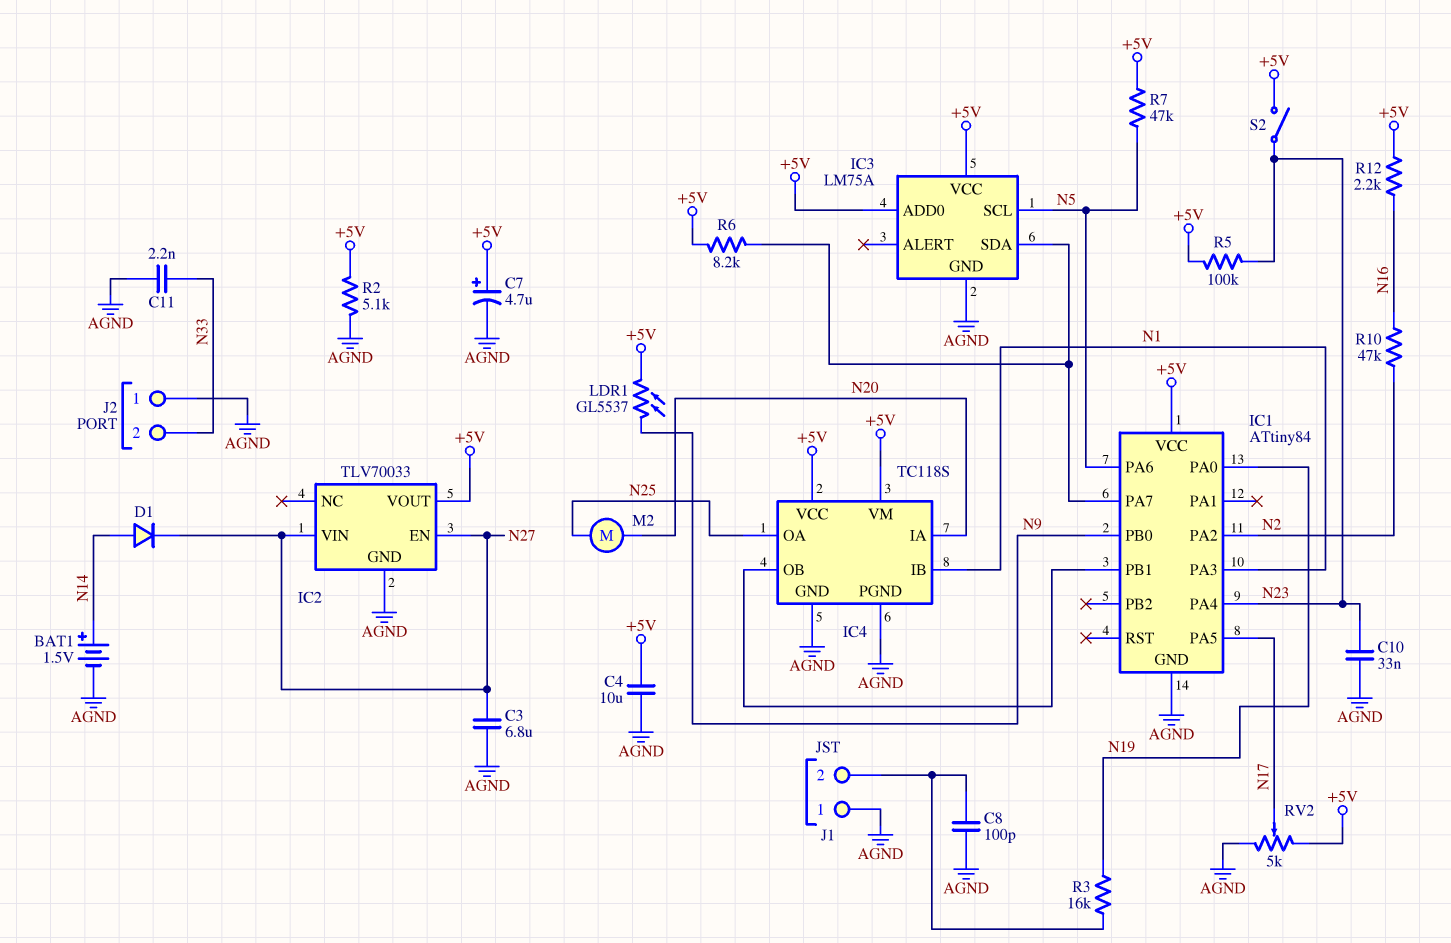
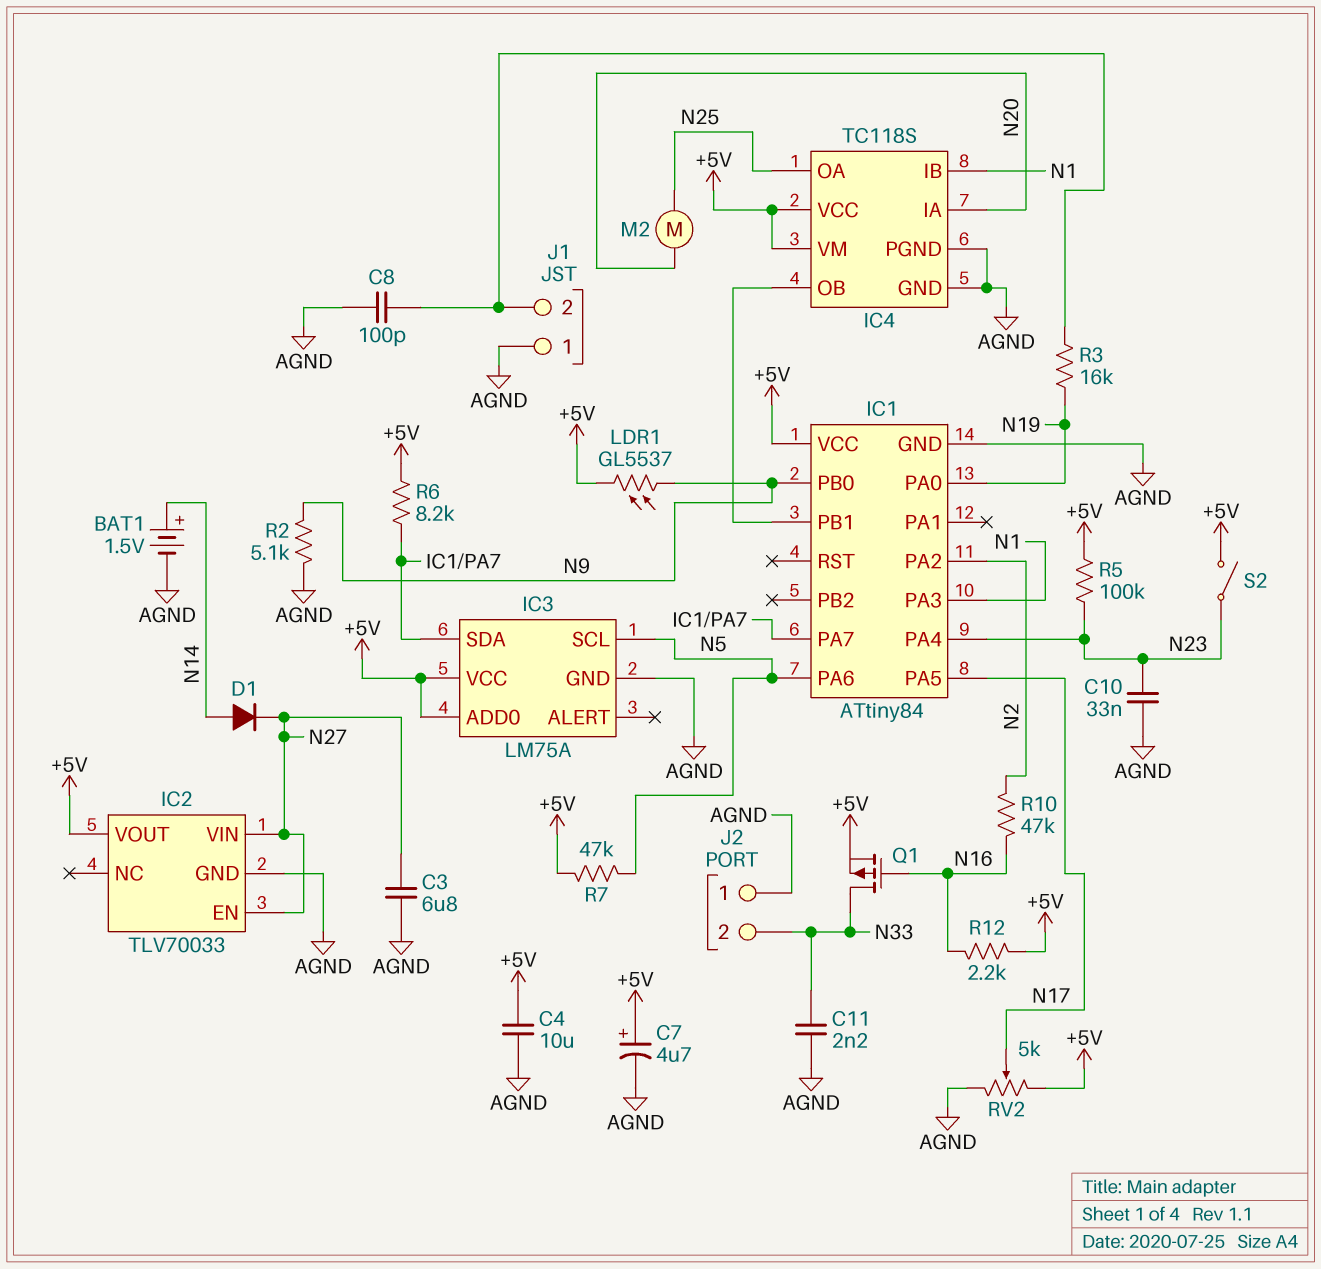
Q1: none -> PMOS (G N16, D N33, S +5V)
R2: 5.1k (+5V, AGND) -> 5.1k (AGND, N9)

